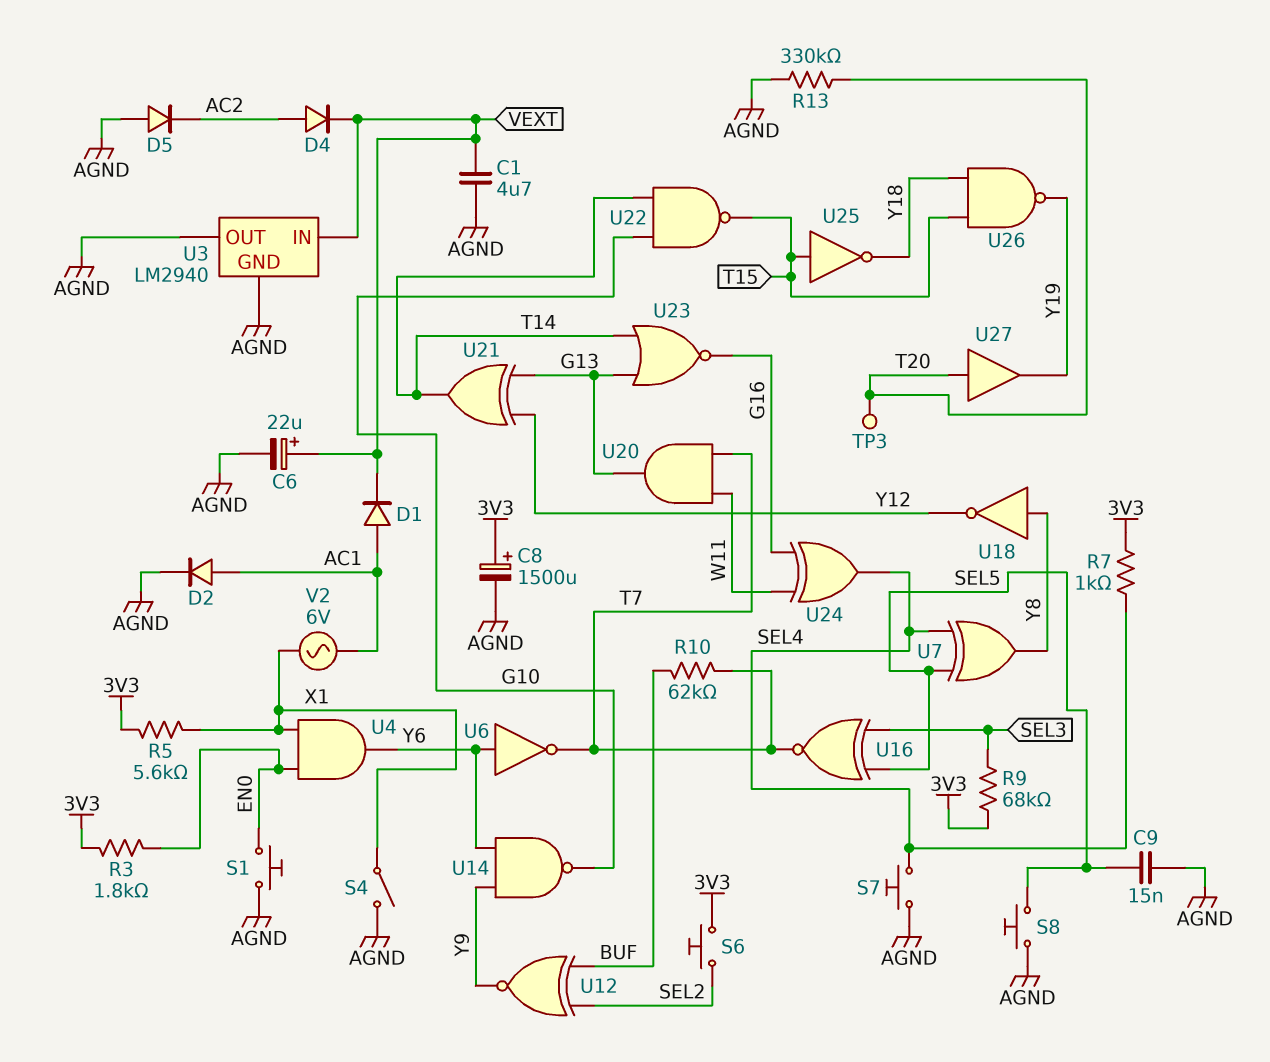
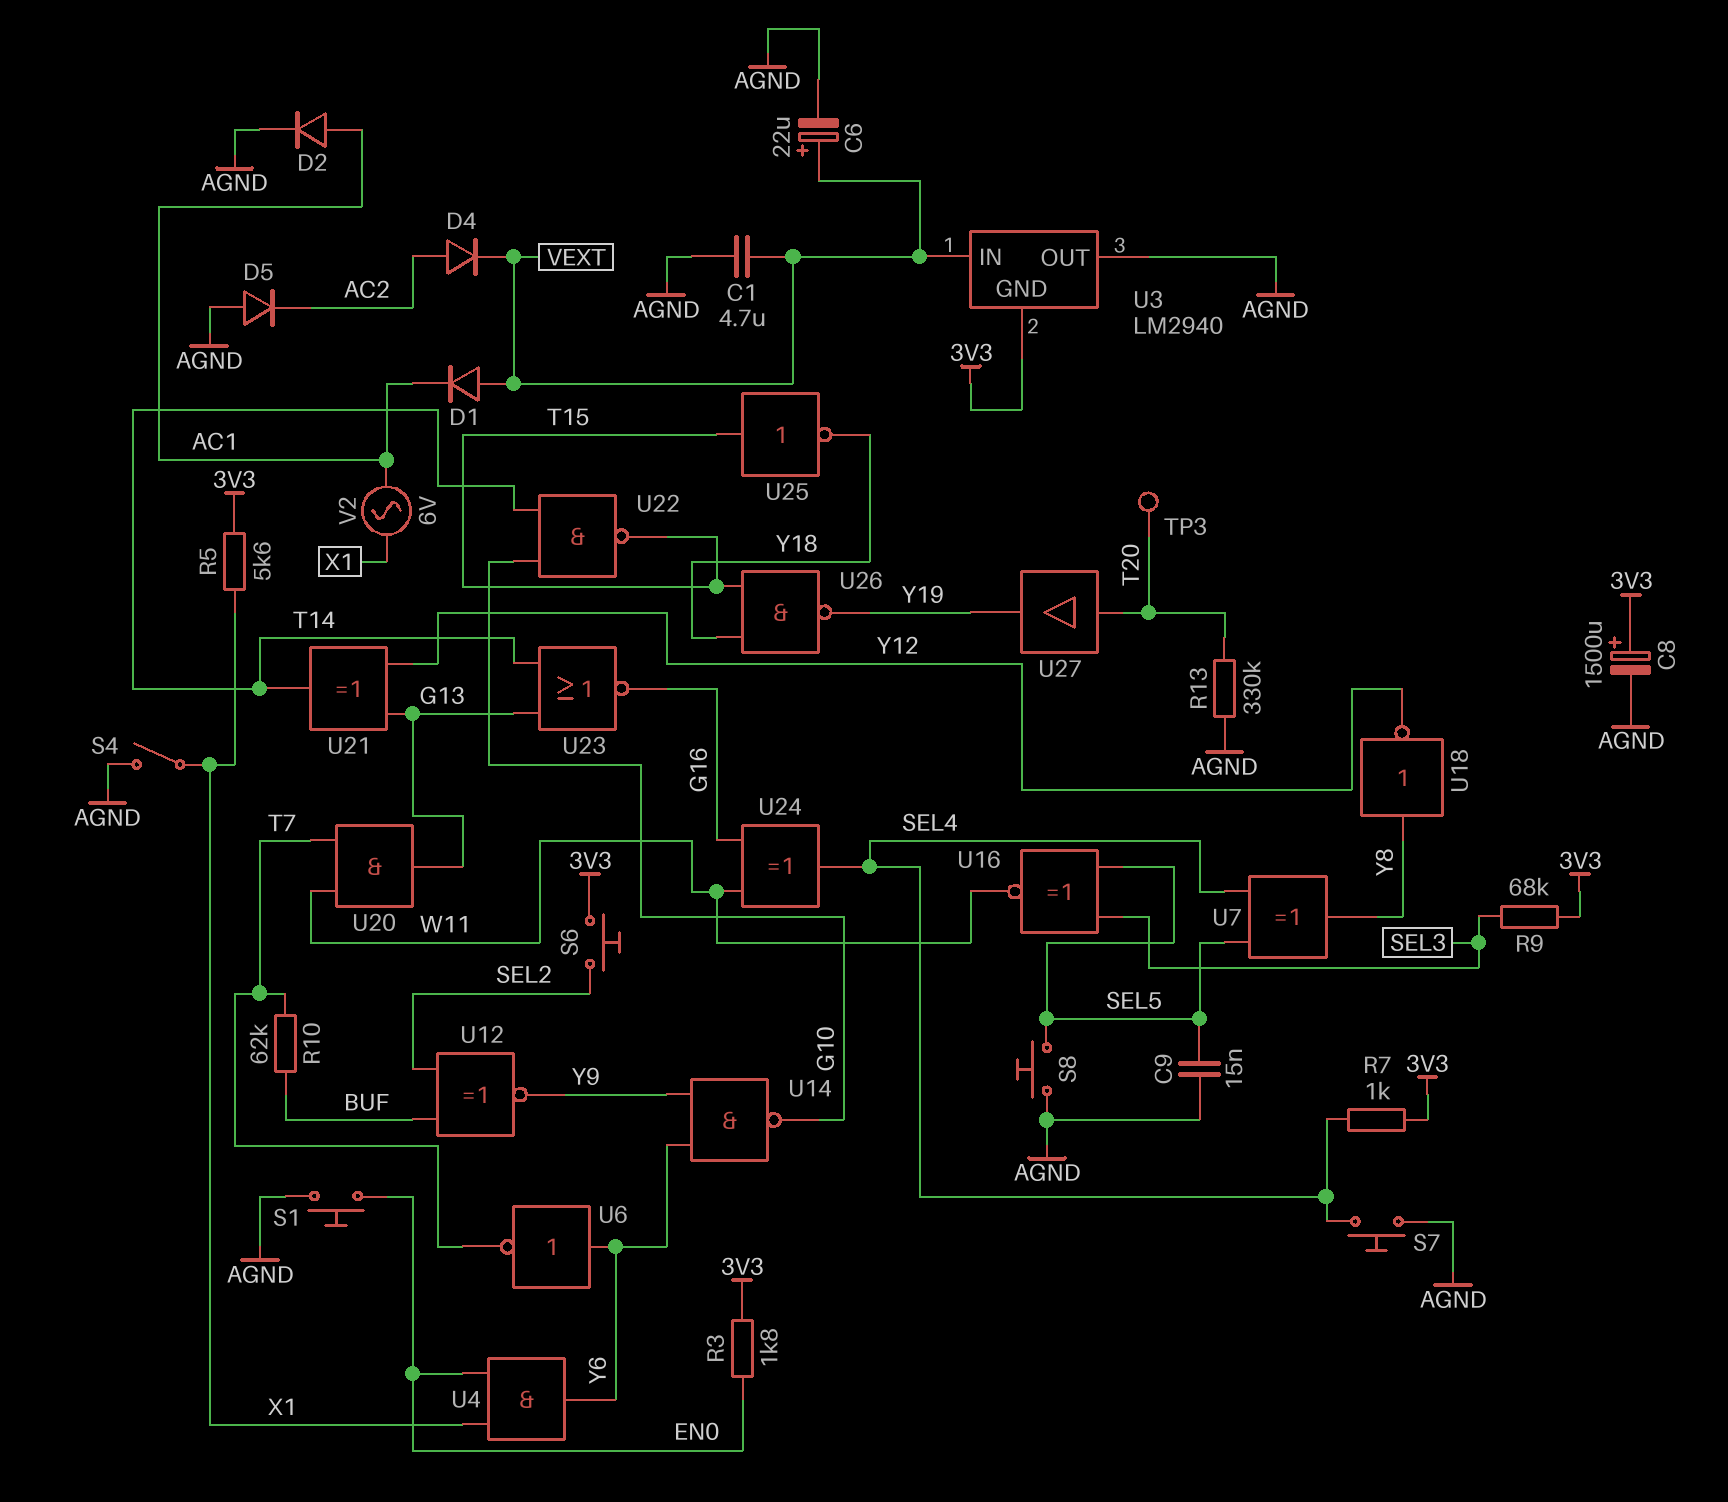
D1: diode (A AC1, K VEXT) -> diode (A VEXT, K AC1)
U3 pin GND: AGND -> 3V3
U16: XNOR (in SEL3, in SEL5, out T7) -> XNOR (in SEL3, in SEL5, out W11)

